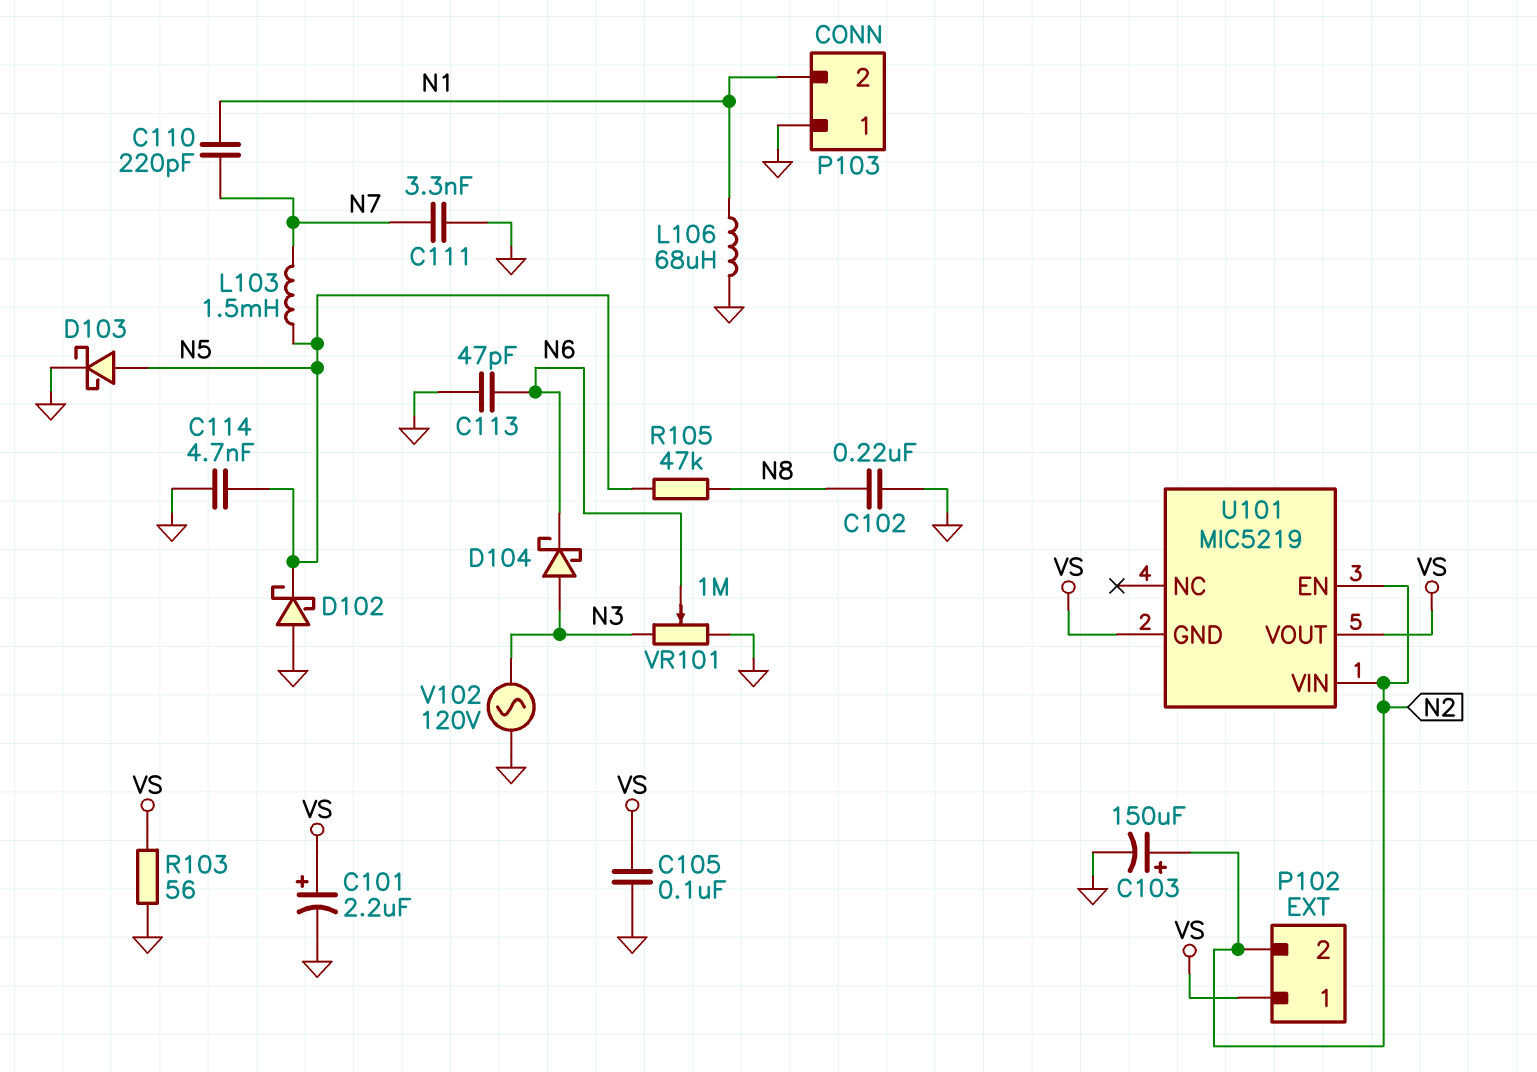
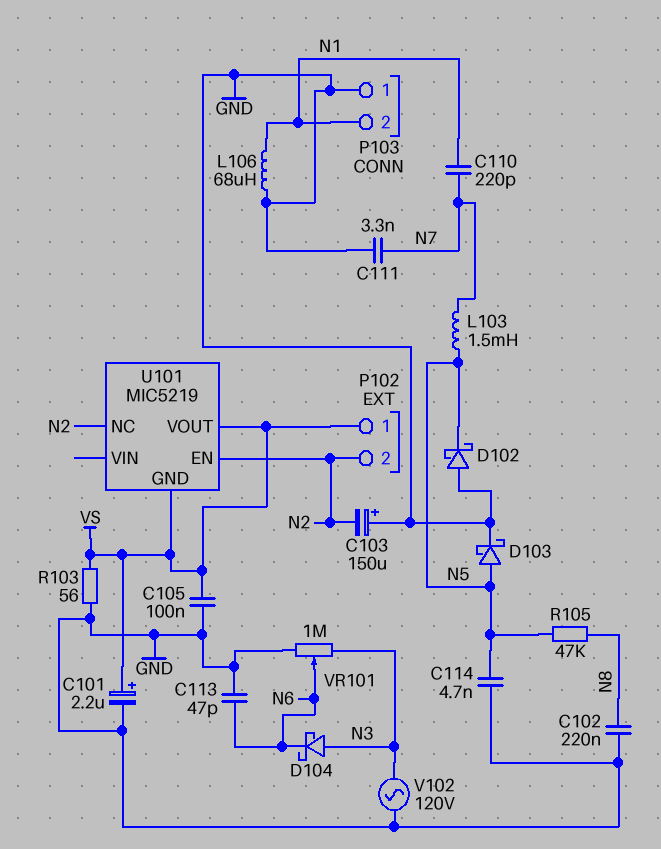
C103: 150uF (plus N2, minus GND) -> 150uF (plus GND, minus N2)
U101 pin NC: none -> N2
U101 pin VIN: N2 -> none

